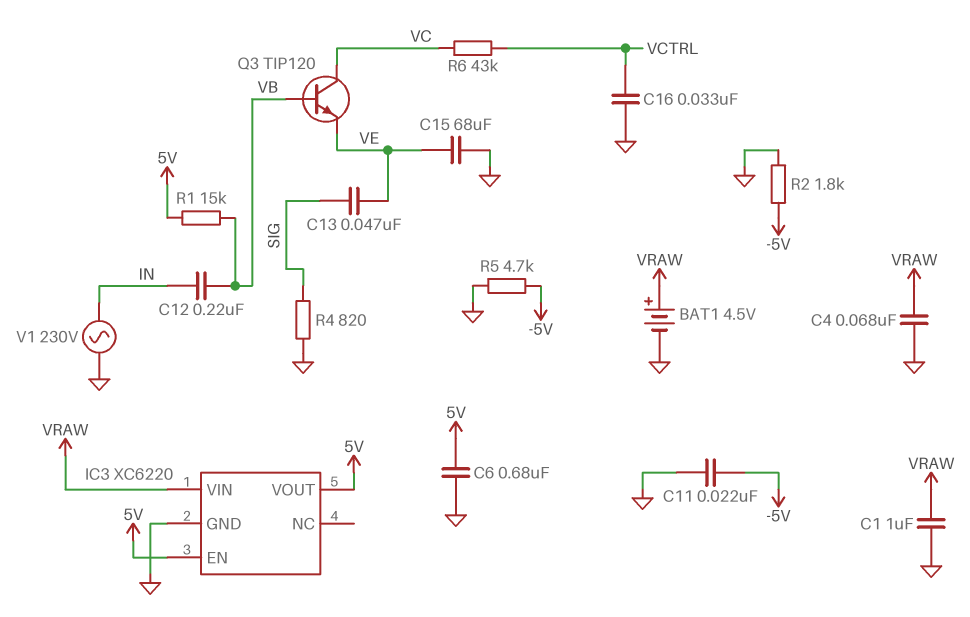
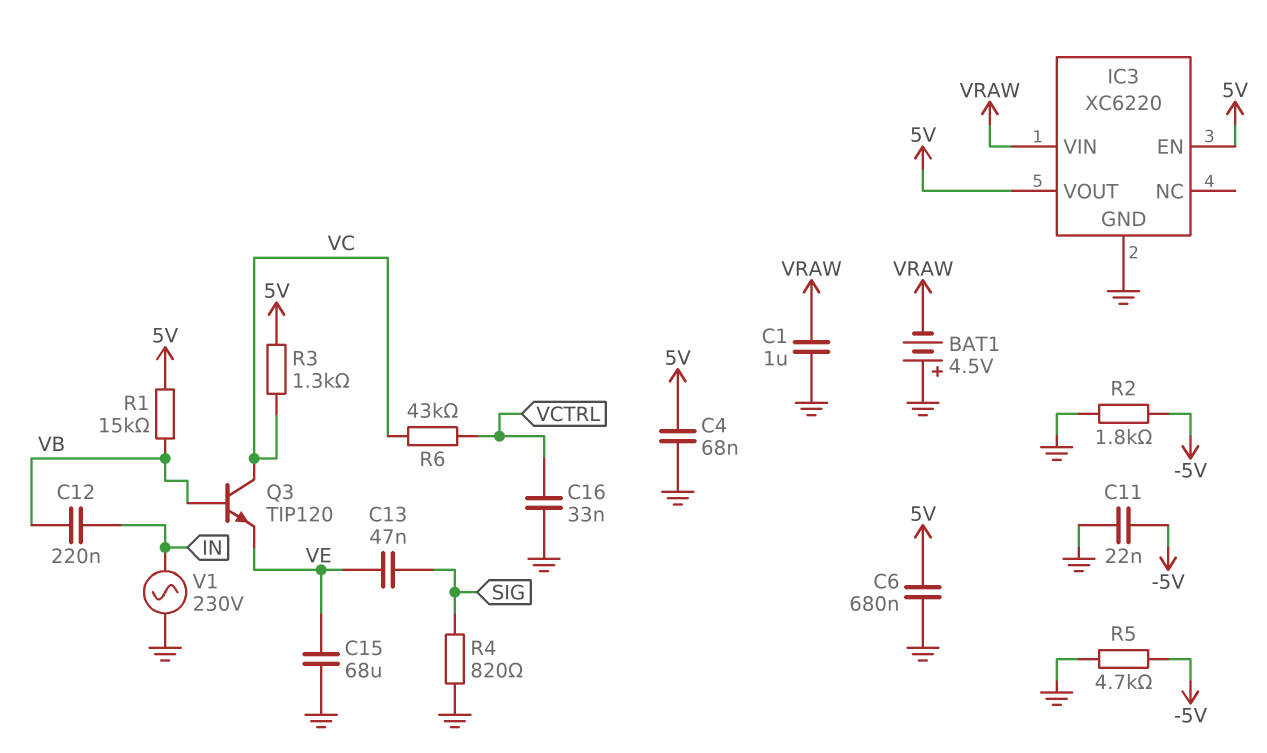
BAT1: 4.5V (plus VRAW, minus GND) -> 4.5V (plus GND, minus VRAW)
C4: 68nF (GND, VRAW) -> 68nF (5V, GND)
R3: none -> 1.3k (5V, VC)

